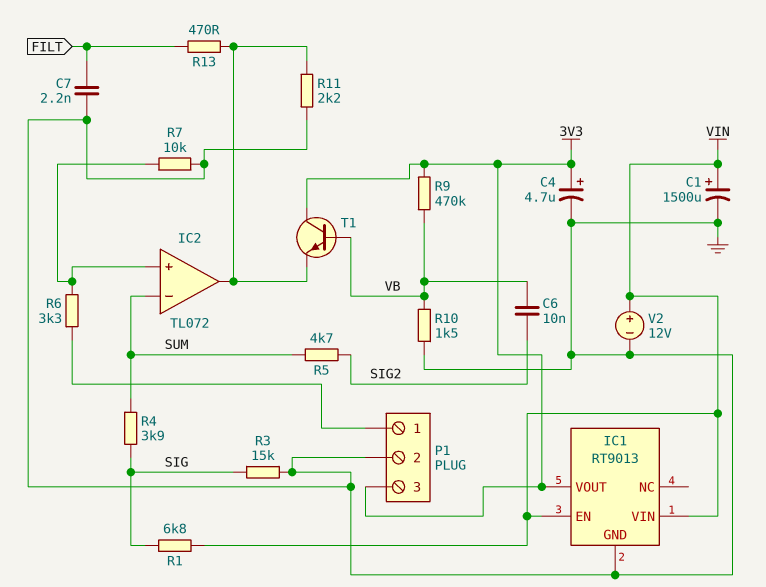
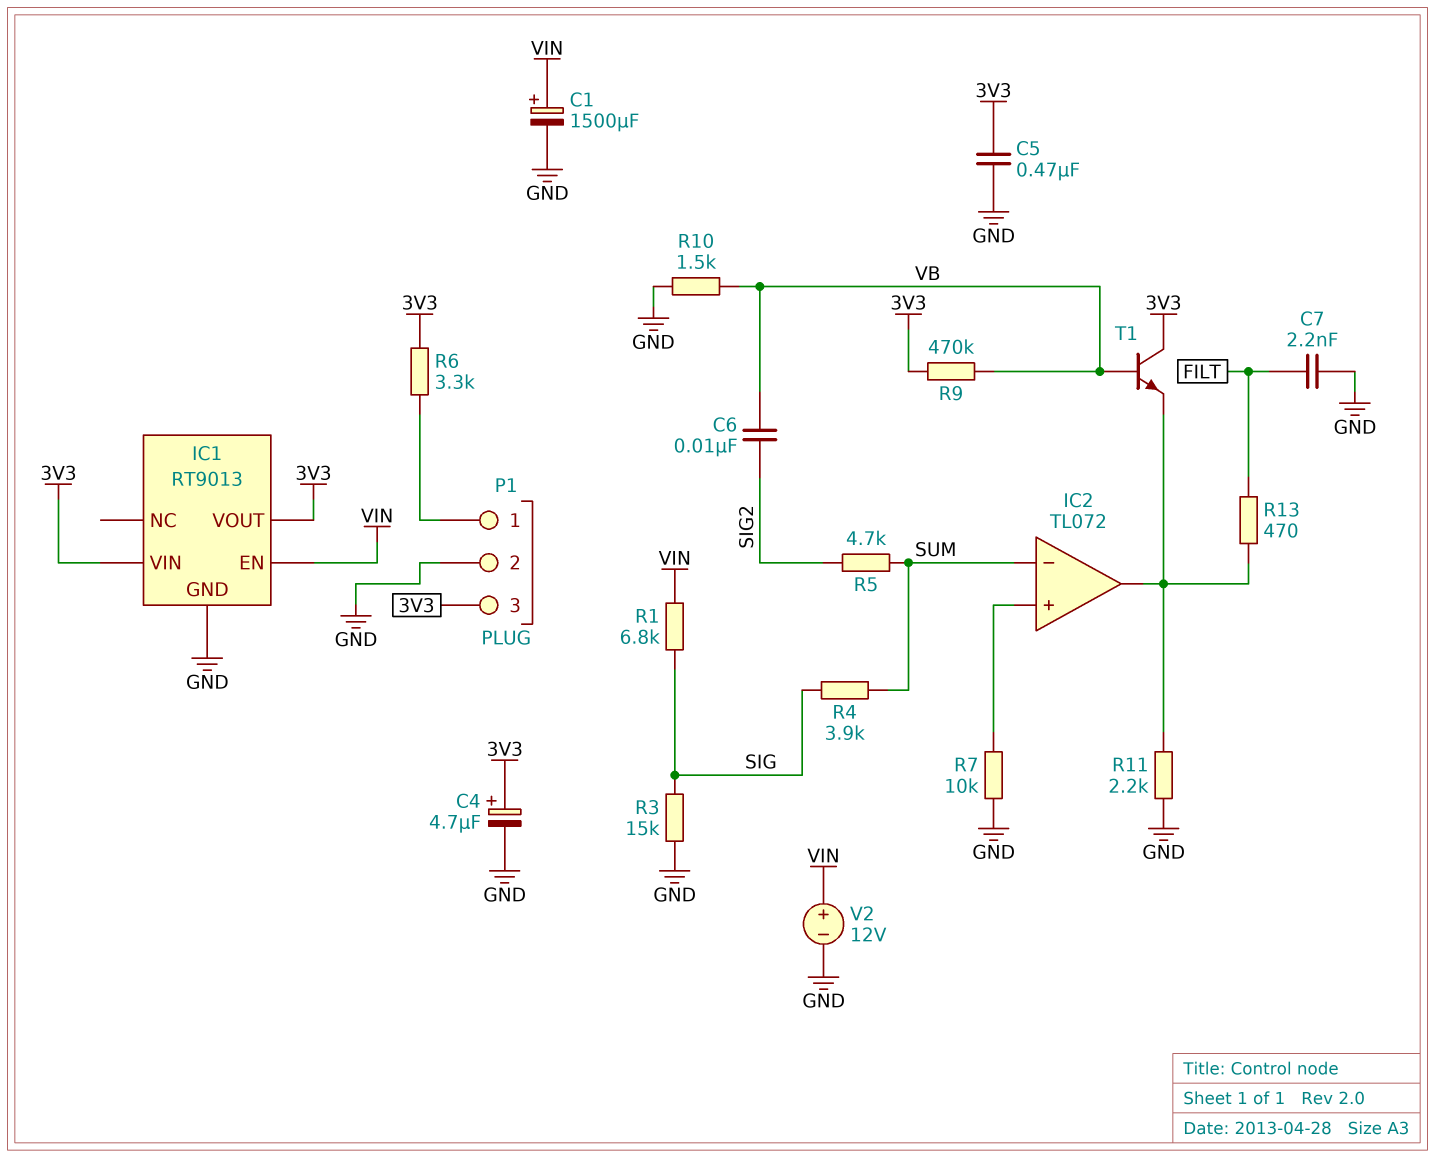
C5: none -> 470nF (3V3, GND)
IC1 pin VIN: VIN -> 3V3
R6: 3.3k (IC2/in+, P1/1) -> 3.3k (3V3, P1/1)

